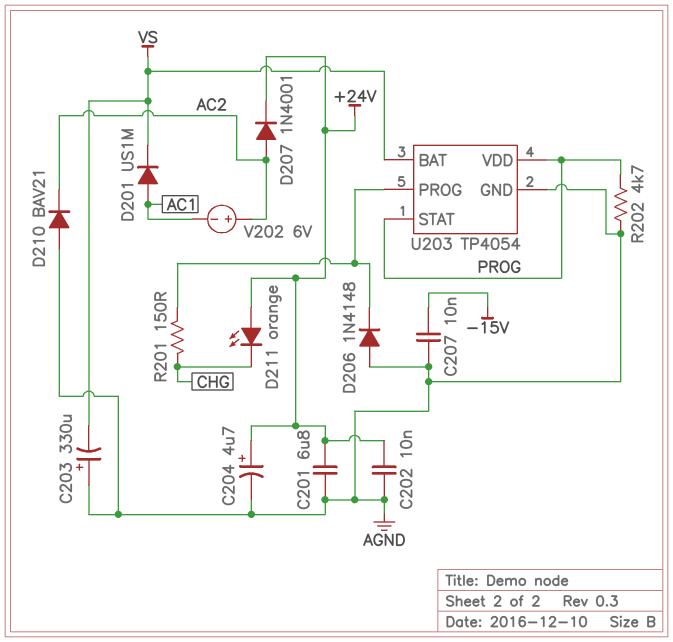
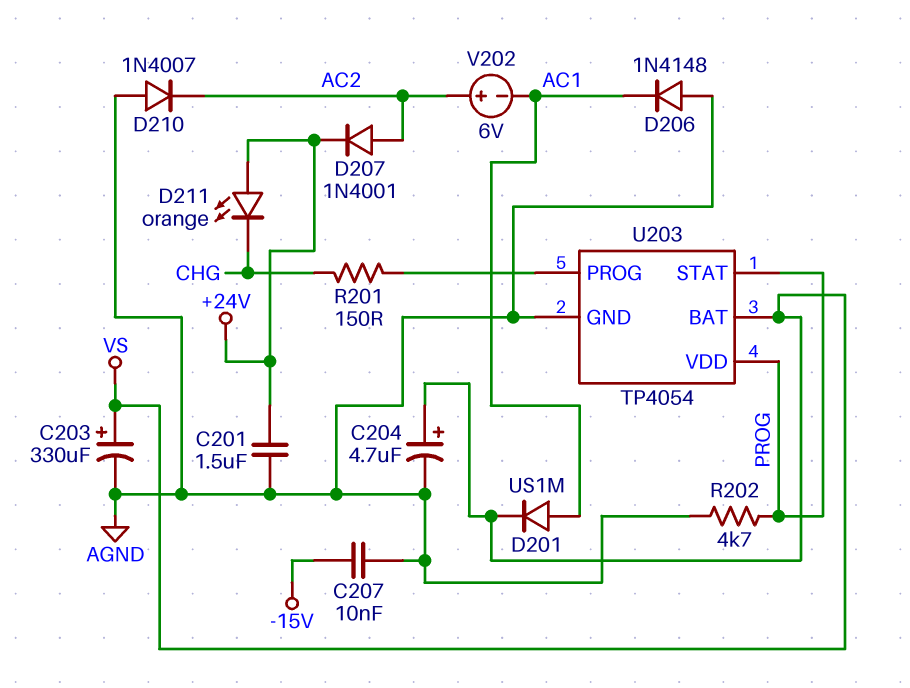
C201: 6.8uF (+24V, AGND) -> 1.5uF (+24V, AGND)
C202: 10nF (+24V, AGND) -> none
C203: 330uF (plus AGND, minus VS) -> 330uF (plus VS, minus AGND)
C204: 4.7uF (plus +24V, minus AGND) -> 4.7uF (plus VS, minus AGND)
D206: diode 1N4148 (A AGND, K U203/PROG) -> diode 1N4148 (A AGND, K AC1)
D210: diode BAV21 (A AGND, K AC2) -> diode 1N4007 (A AGND, K AC2)

